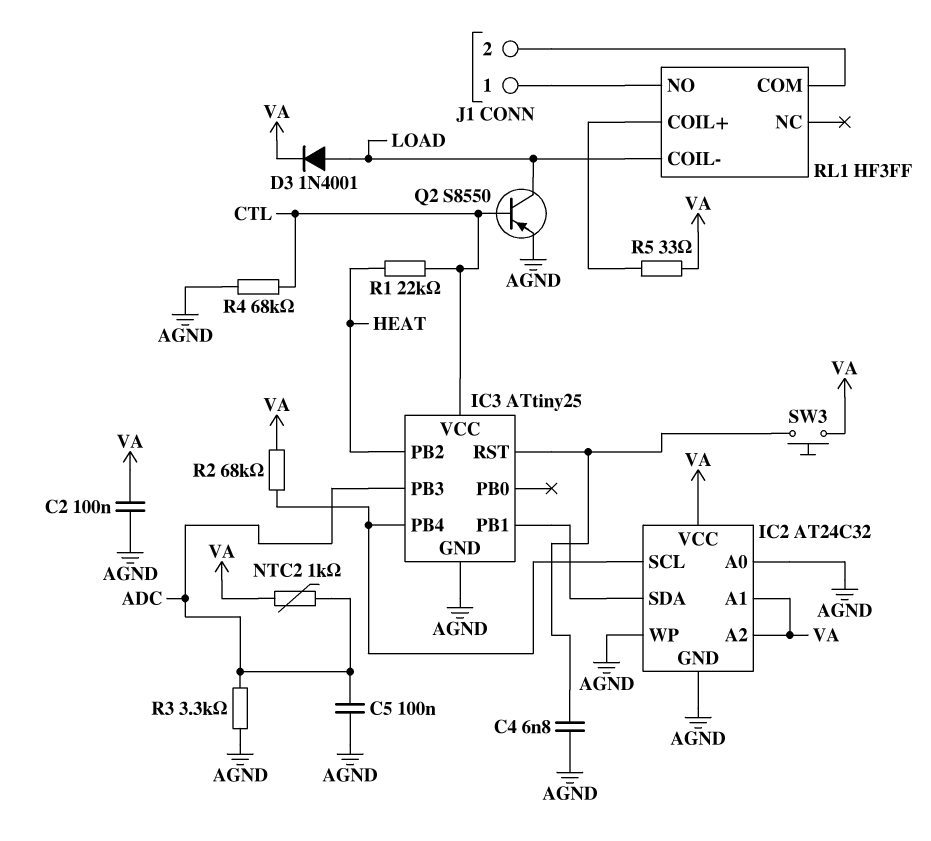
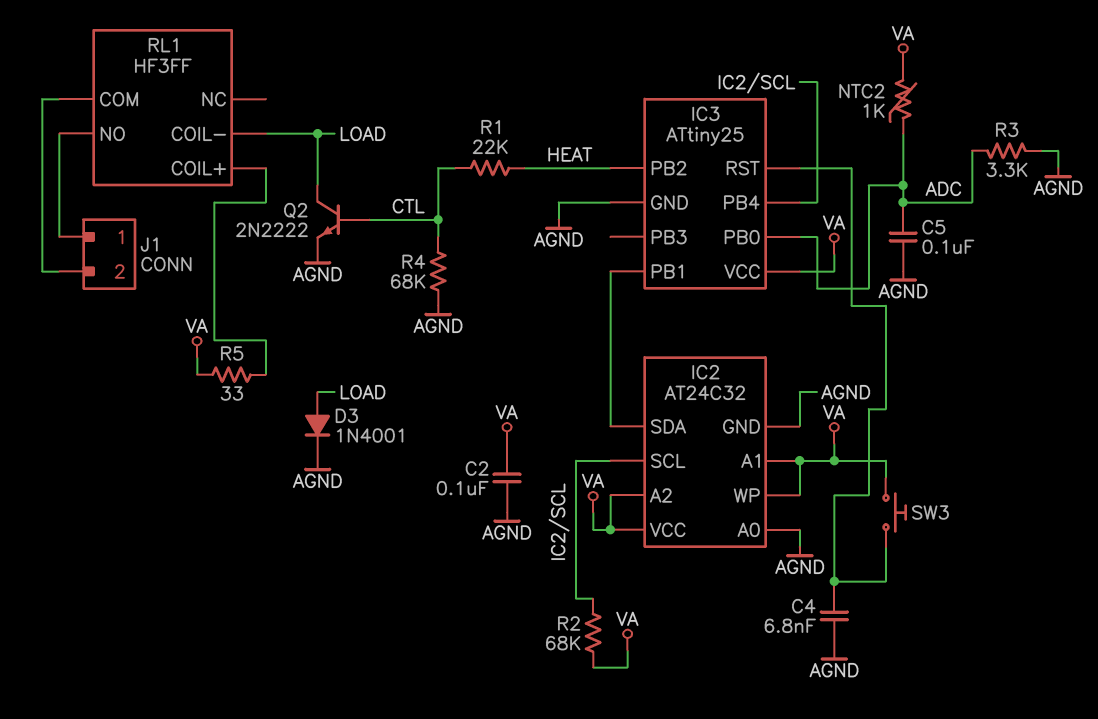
D3: diode 1N4001 (A LOAD, K VA) -> diode 1N4001 (A LOAD, K AGND)
IC2 pin WP: AGND -> VA
IC3 pin PB0: none -> ADC
IC3 pin PB3: ADC -> none
IC3 pin VCC: CTL -> VA
Q2: PNP S8550 (B CTL, C LOAD, E AGND) -> NPN 2N2222 (B CTL, C LOAD, E AGND)

